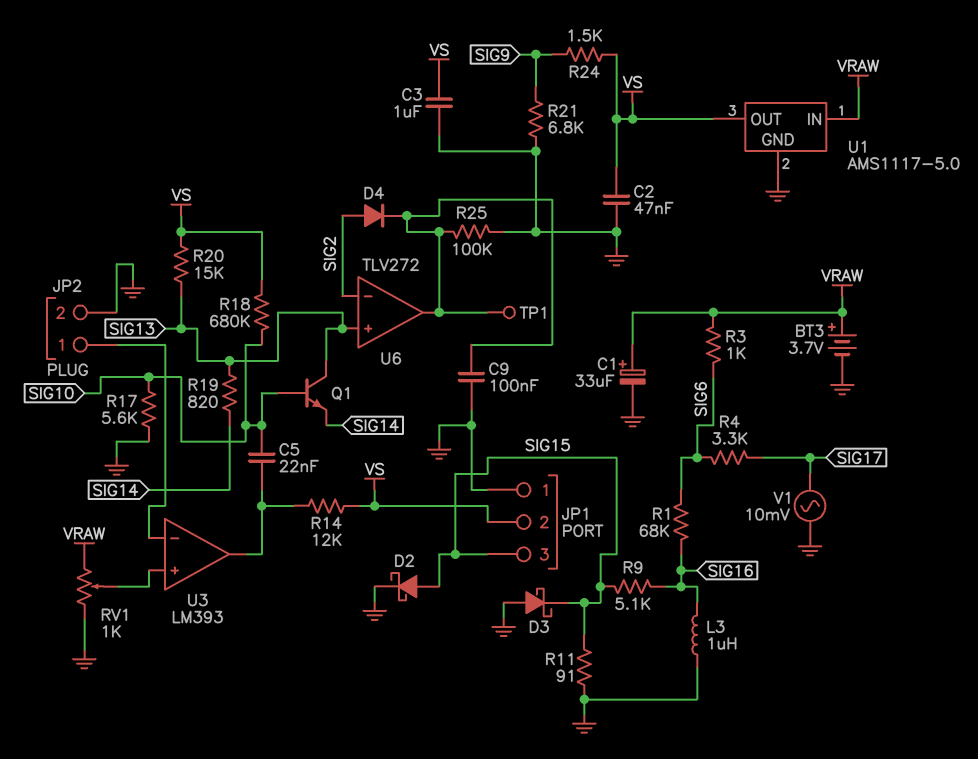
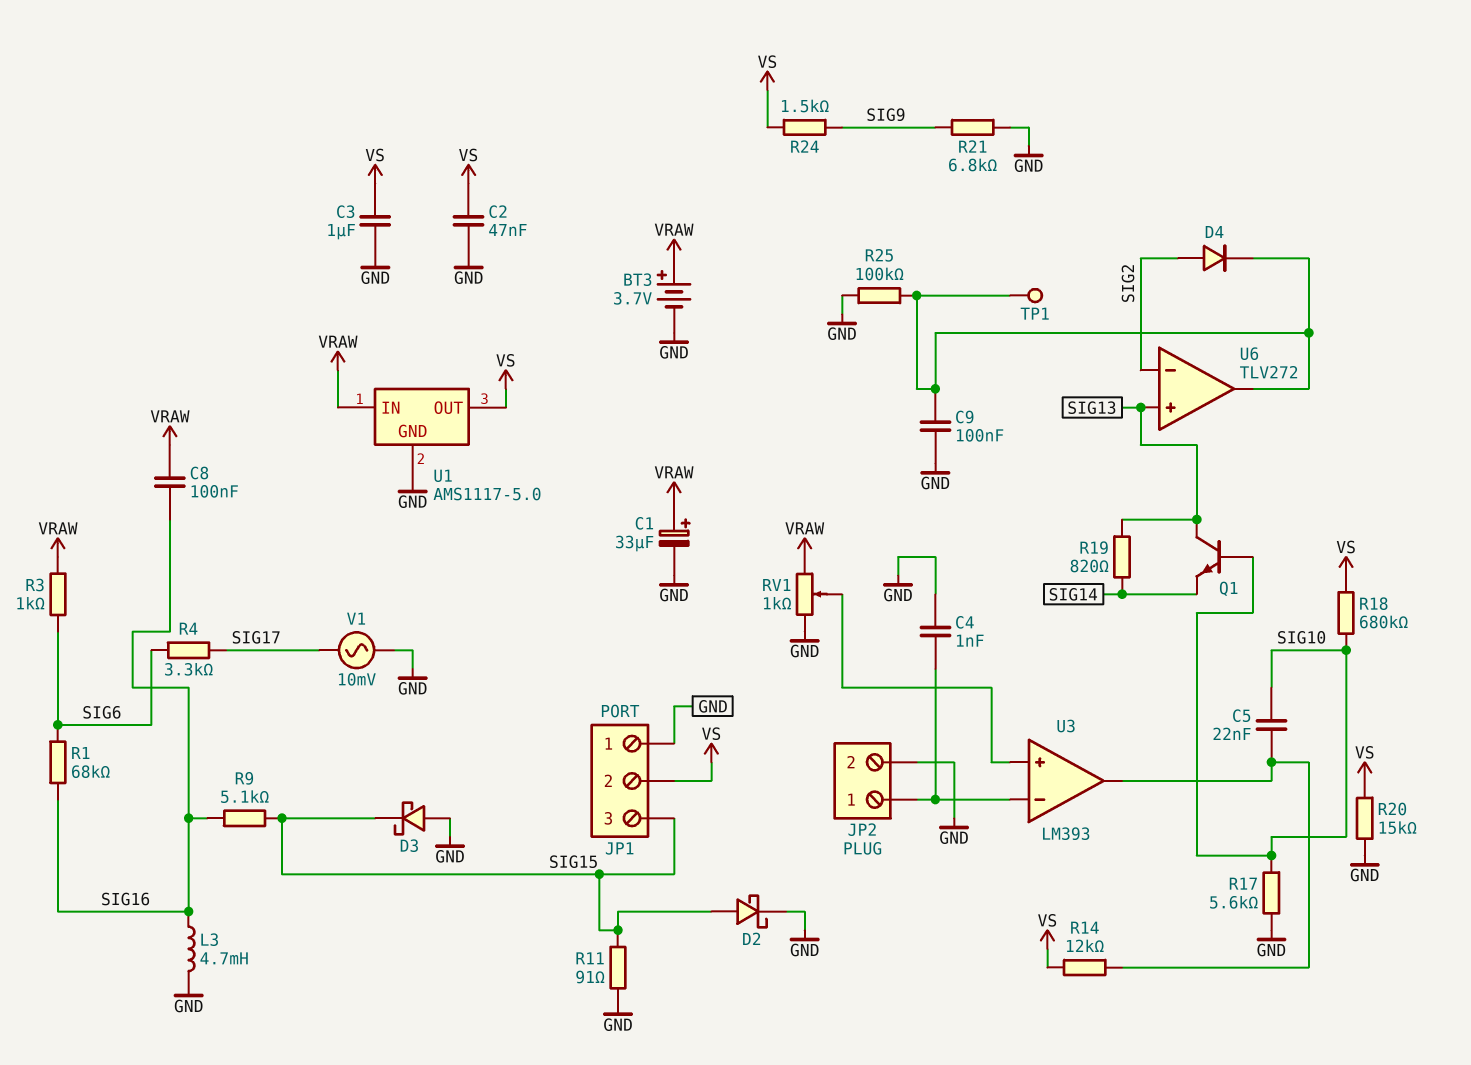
C4: none -> 1nF (GND, JP2/1)
C8: none -> 100nF (SIG16, VRAW)
L3: 1uH (GND, SIG16) -> 4.7mH (GND, SIG16)
R20: 15k (SIG13, VS) -> 15k (GND, VS)

